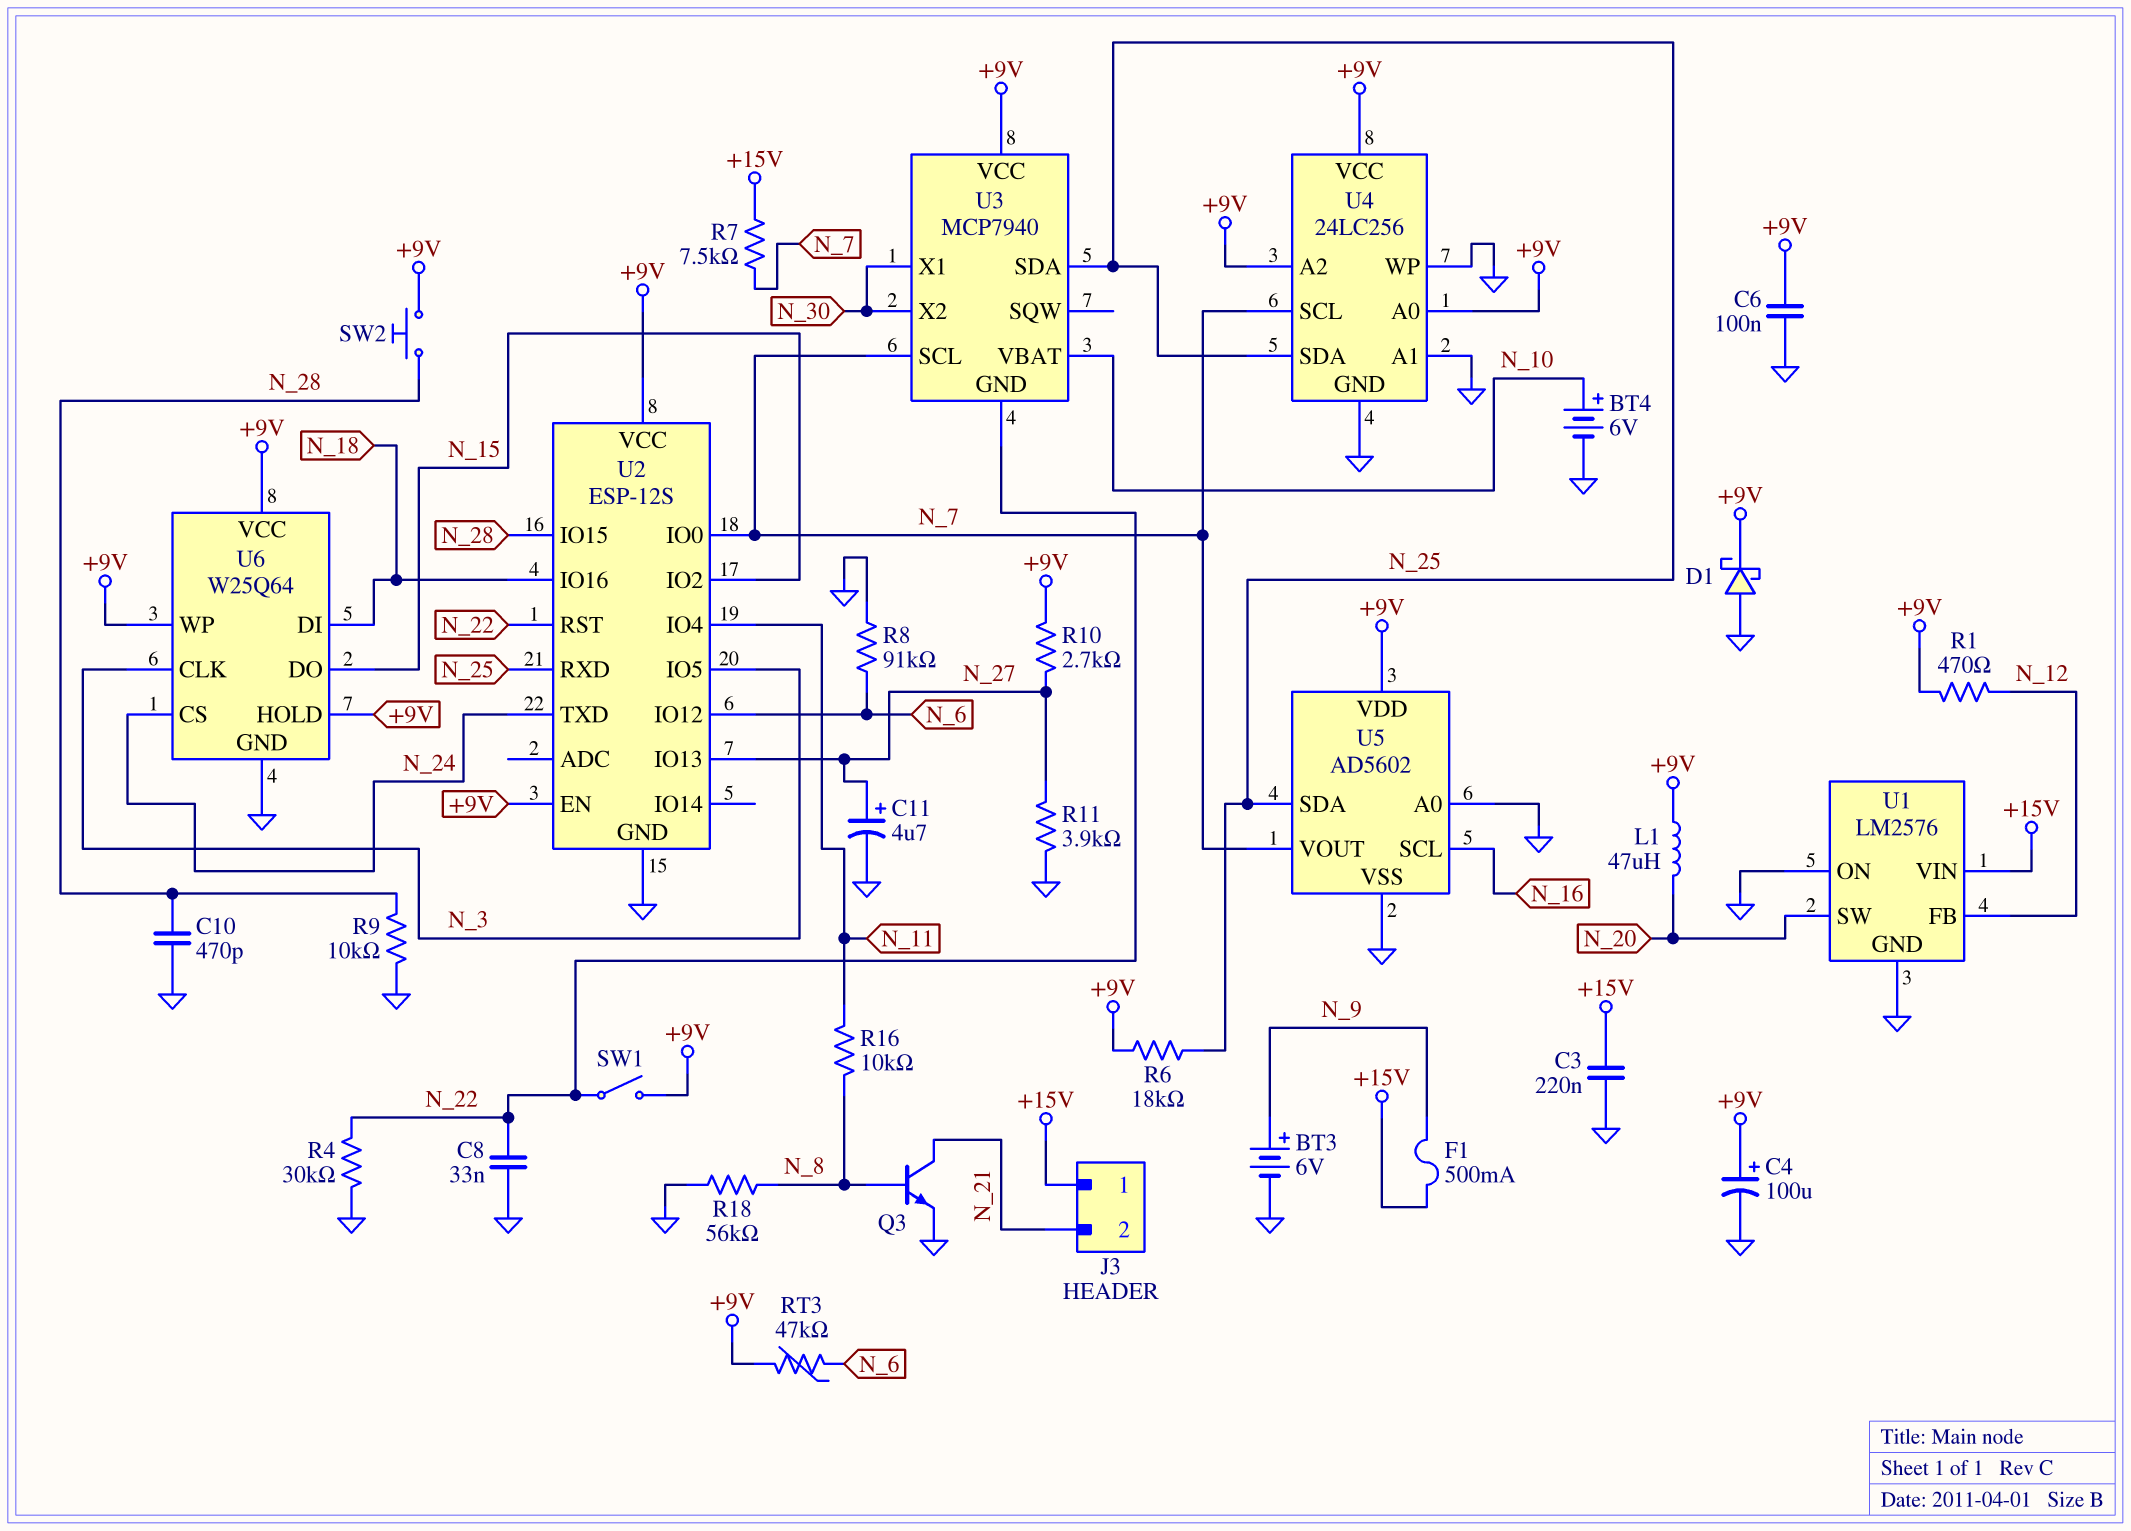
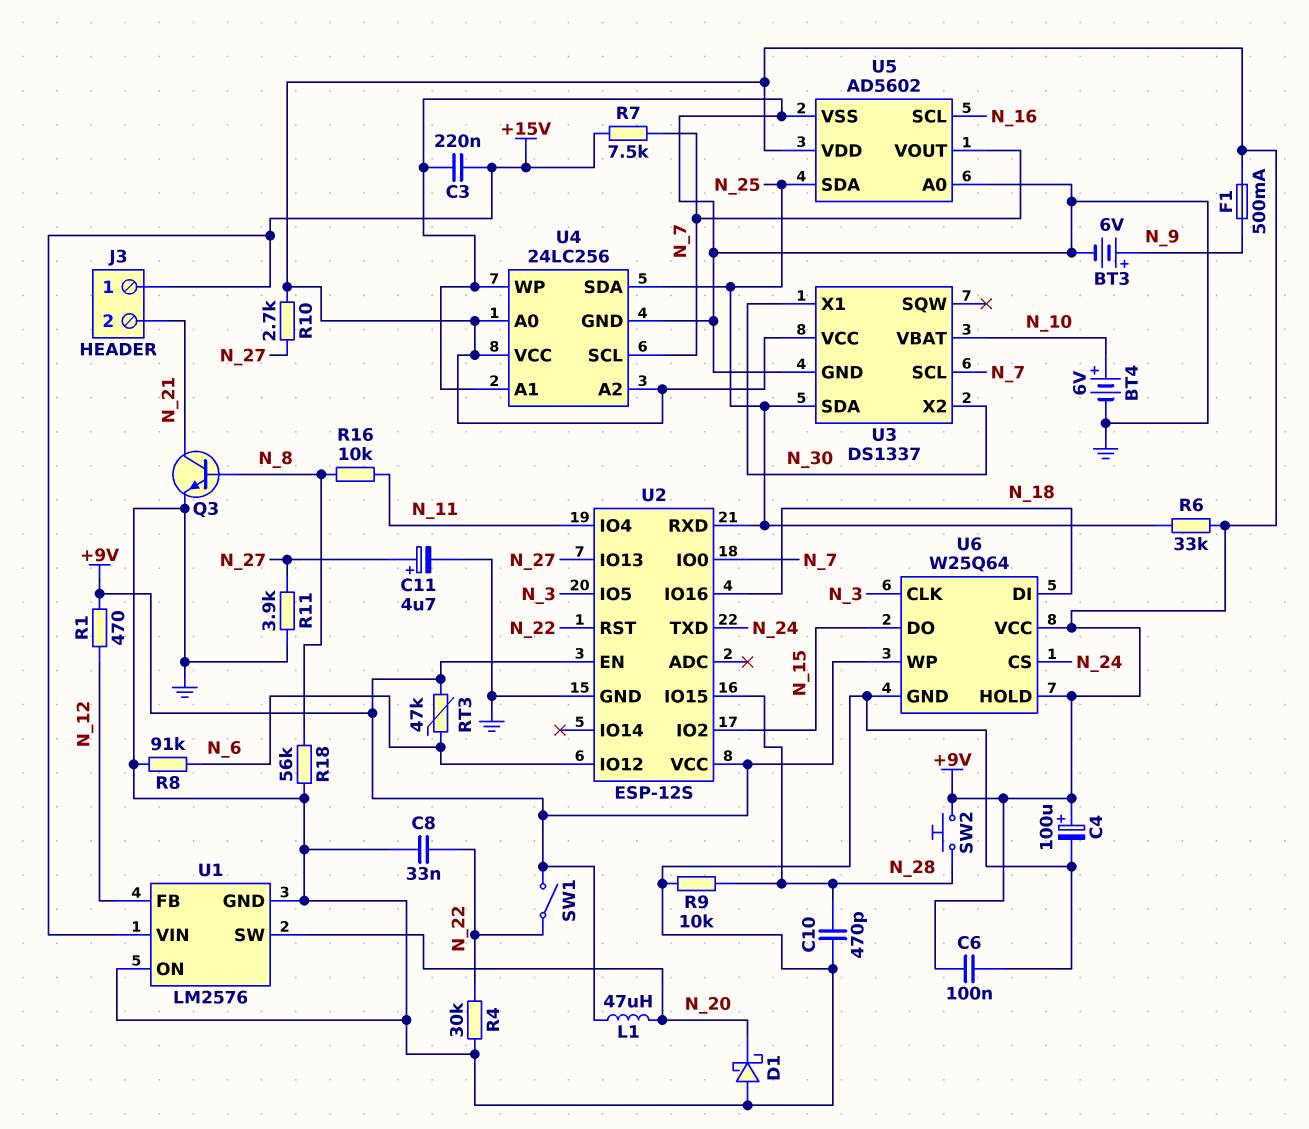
D1: schottky (A GND, K +9V) -> schottky (A GND, K N_20)
F1: 500mA (+15V, N_9) -> 500mA (+9V, N_9)
R6: 18k (+9V, N_25) -> 33k (+9V, N_25)
U3: MCP7940 -> DS1337
U3 pin GND: N_22 -> GND

